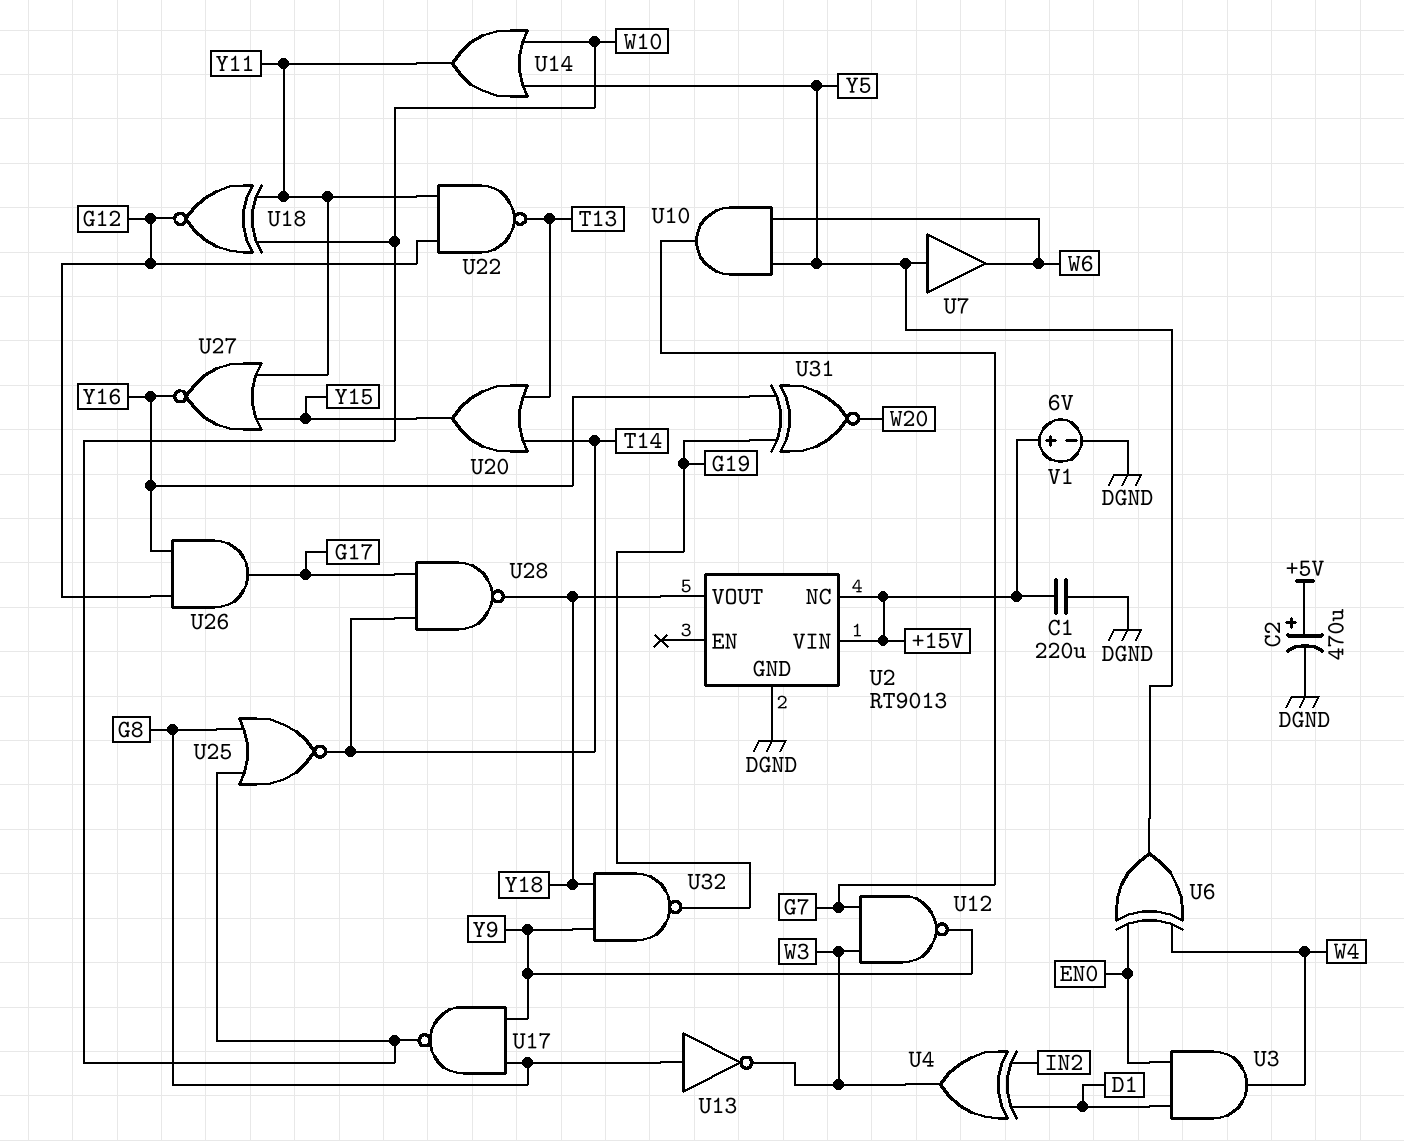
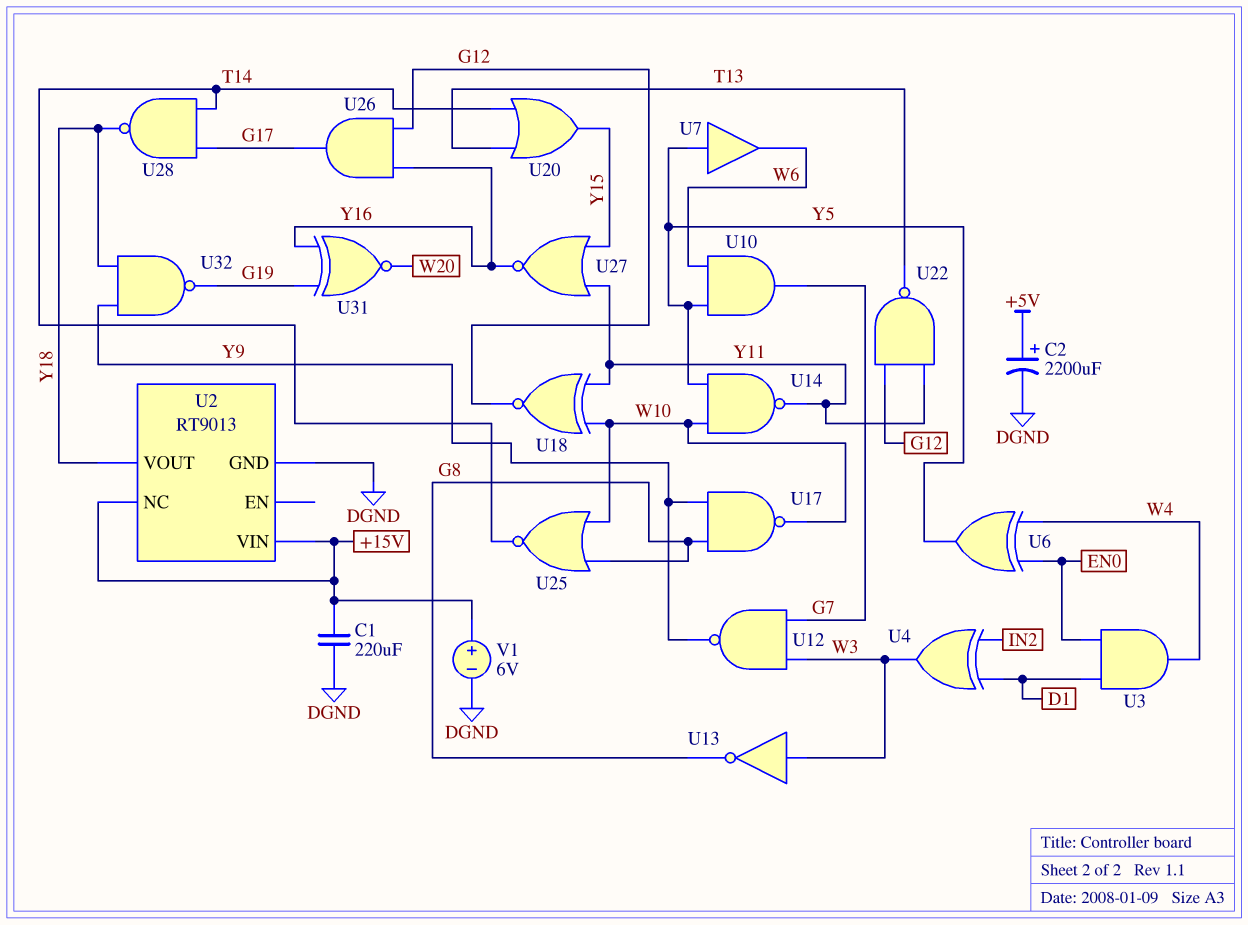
C2: 470uF (plus +5V, minus DGND) -> 2200uF (plus +5V, minus DGND)
U13: NOT (in G8, out W3) -> NOT (in W3, out G8)
U14: OR (in W10, in Y5, out Y11) -> NAND (in W10, in Y5, out Y11)

